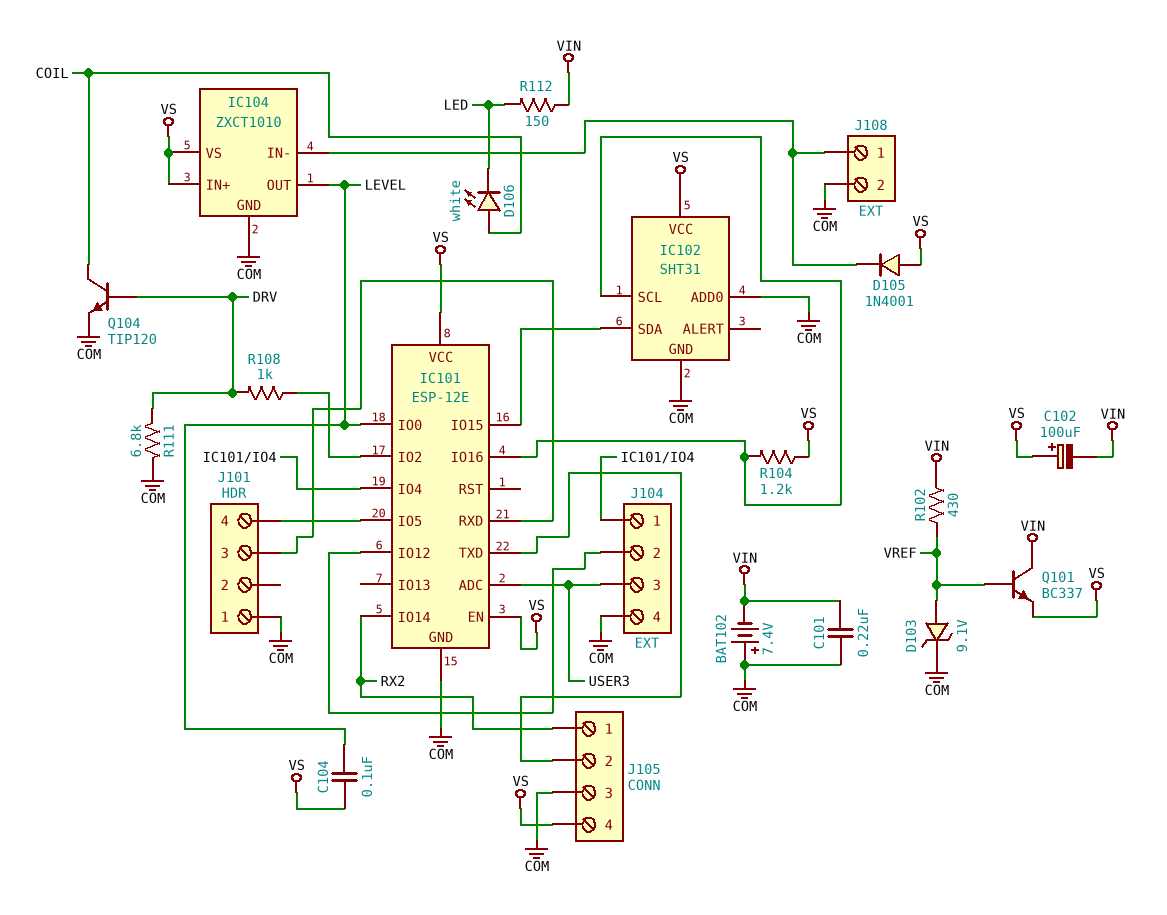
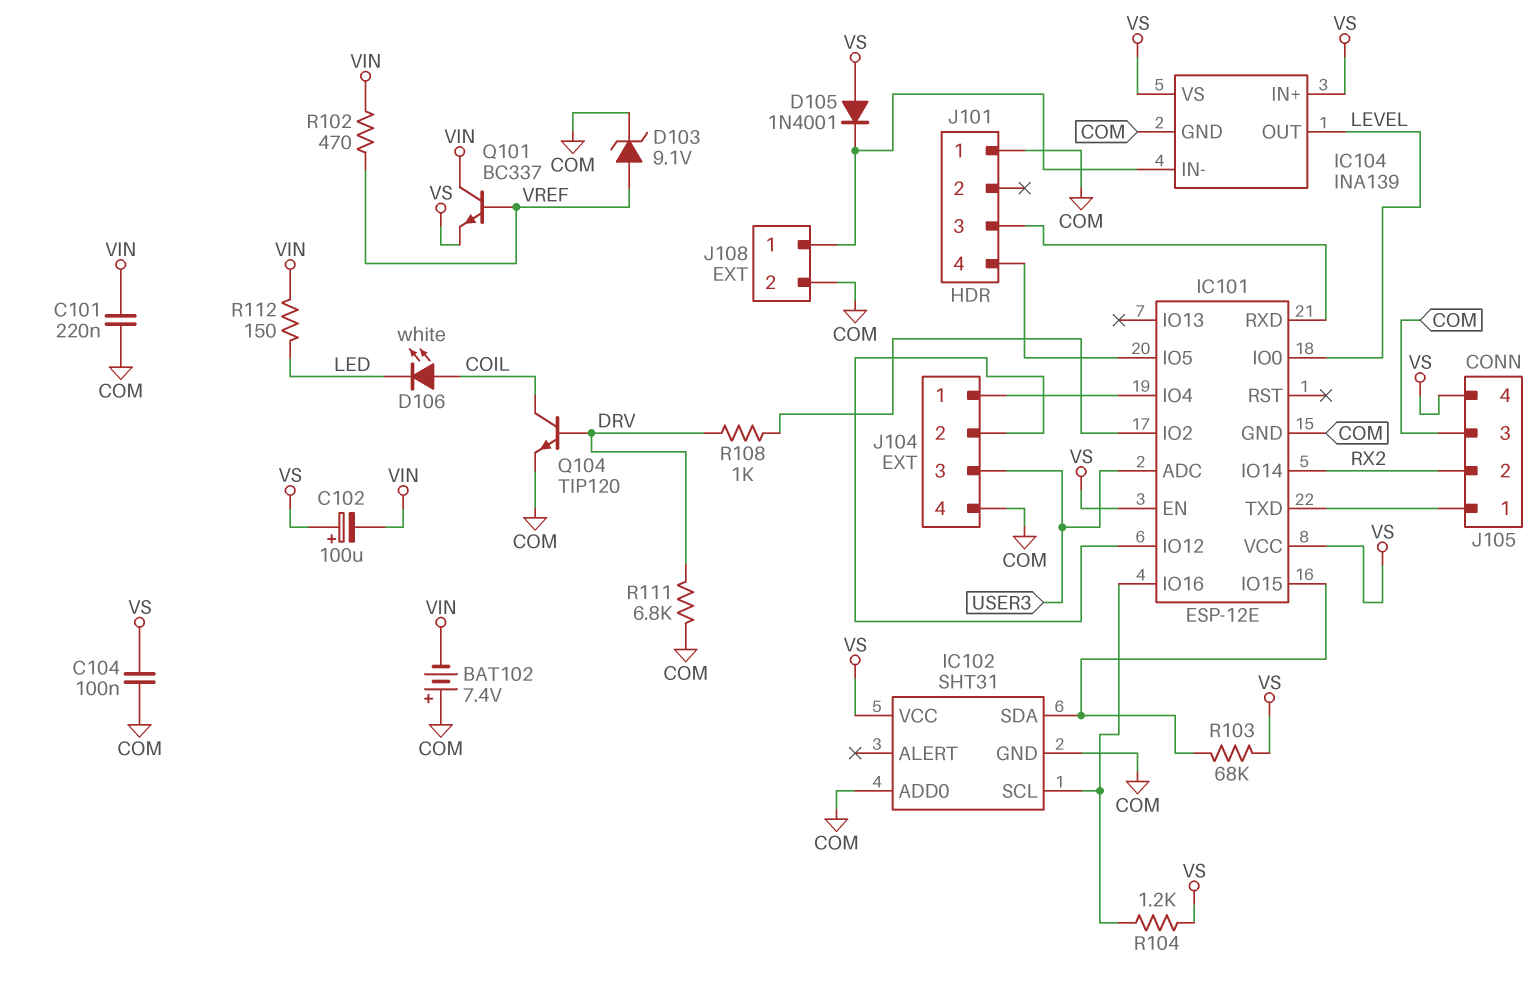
C104: 100nF (LEVEL, VS) -> 100nF (COM, VS)
IC104: ZXCT1010 -> INA139
J105 pin 1: RX2 -> IC101/TXD
J105 pin 2: IC101/TXD -> RX2
R102: 430 (VIN, VREF) -> 470 (VIN, VREF)
R103: none -> 68k (IC101/IO15, VS)

